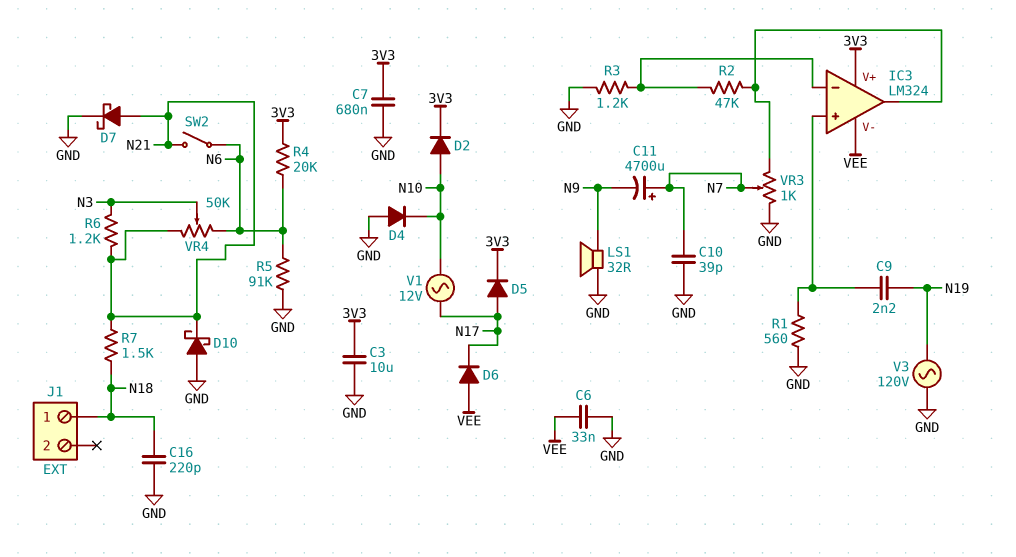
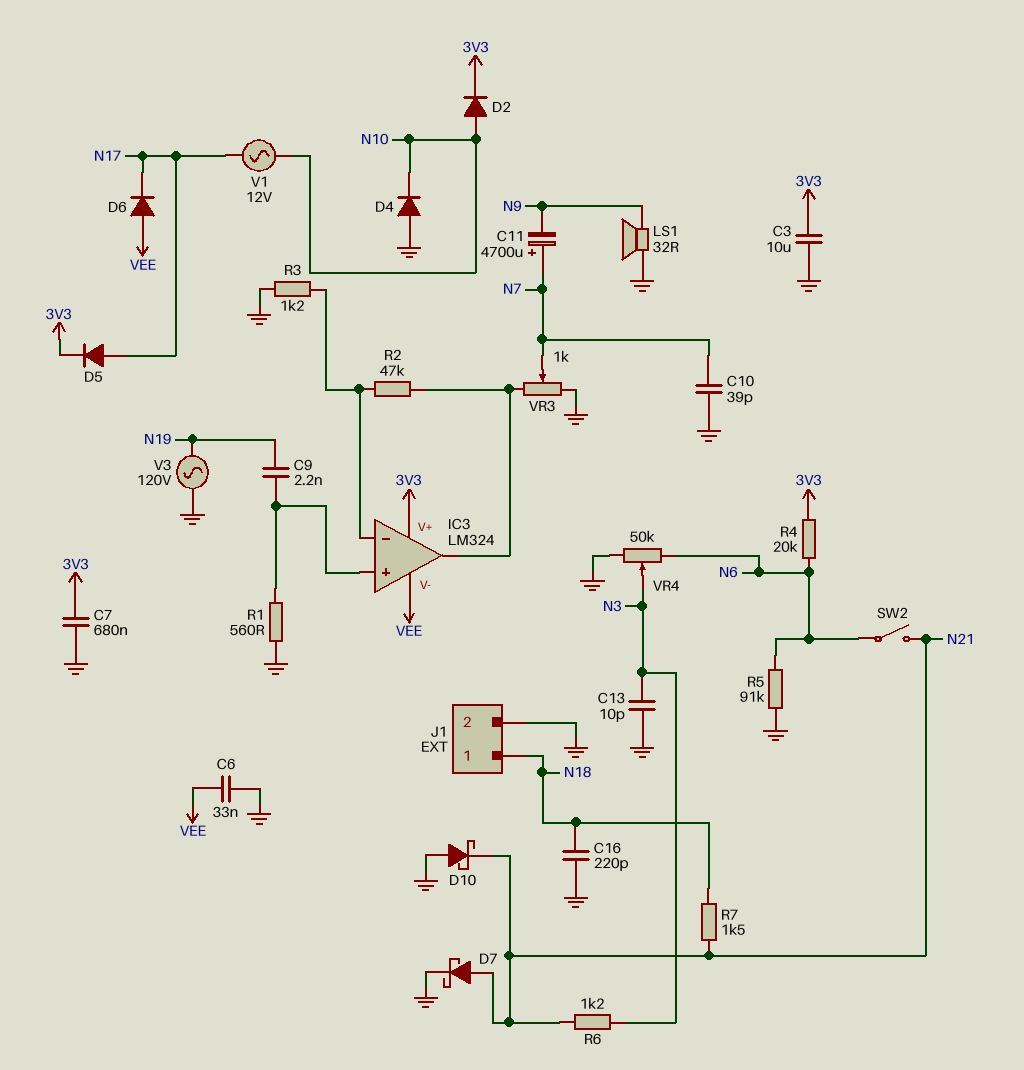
C13: none -> 10pF (GND, N3)
J1 pin 2: none -> GND
VR4: 50k (N6, N21, wiper N3) -> 50k (GND, N6, wiper N3)

